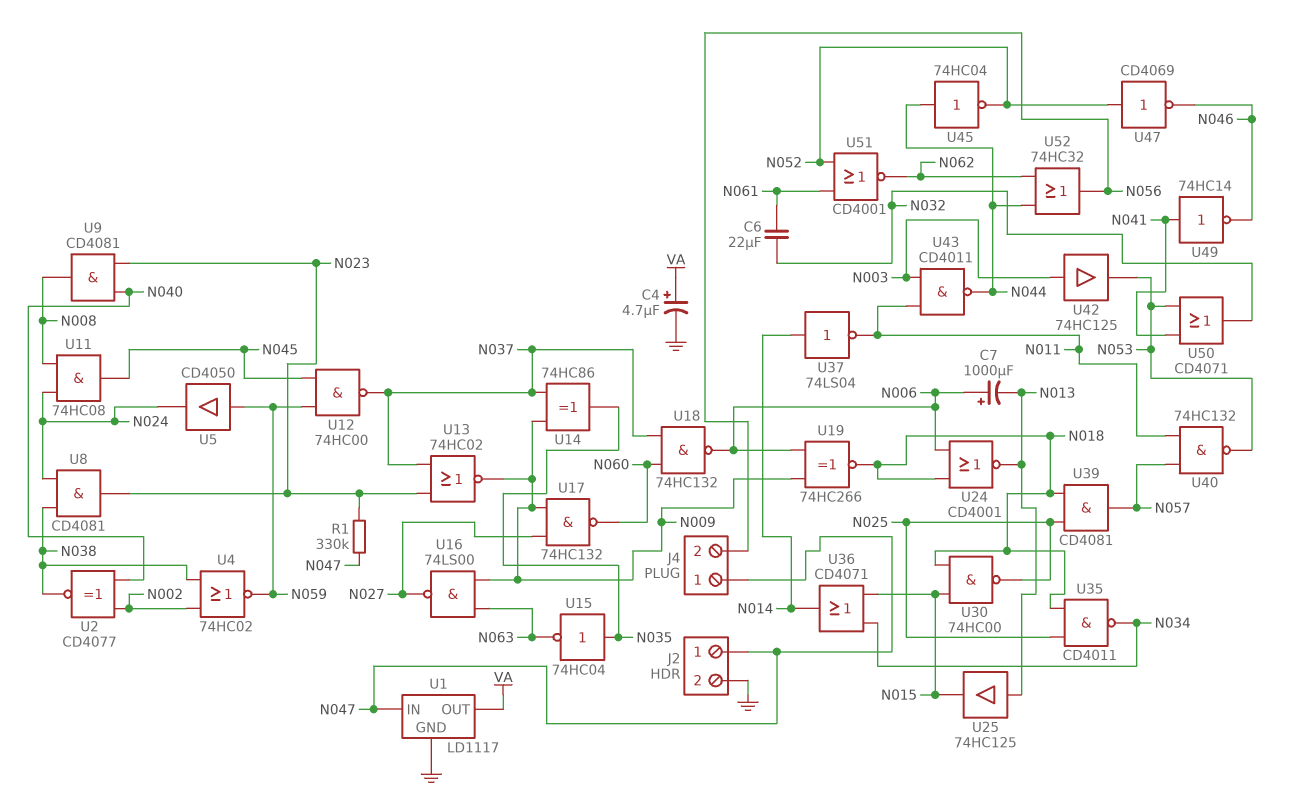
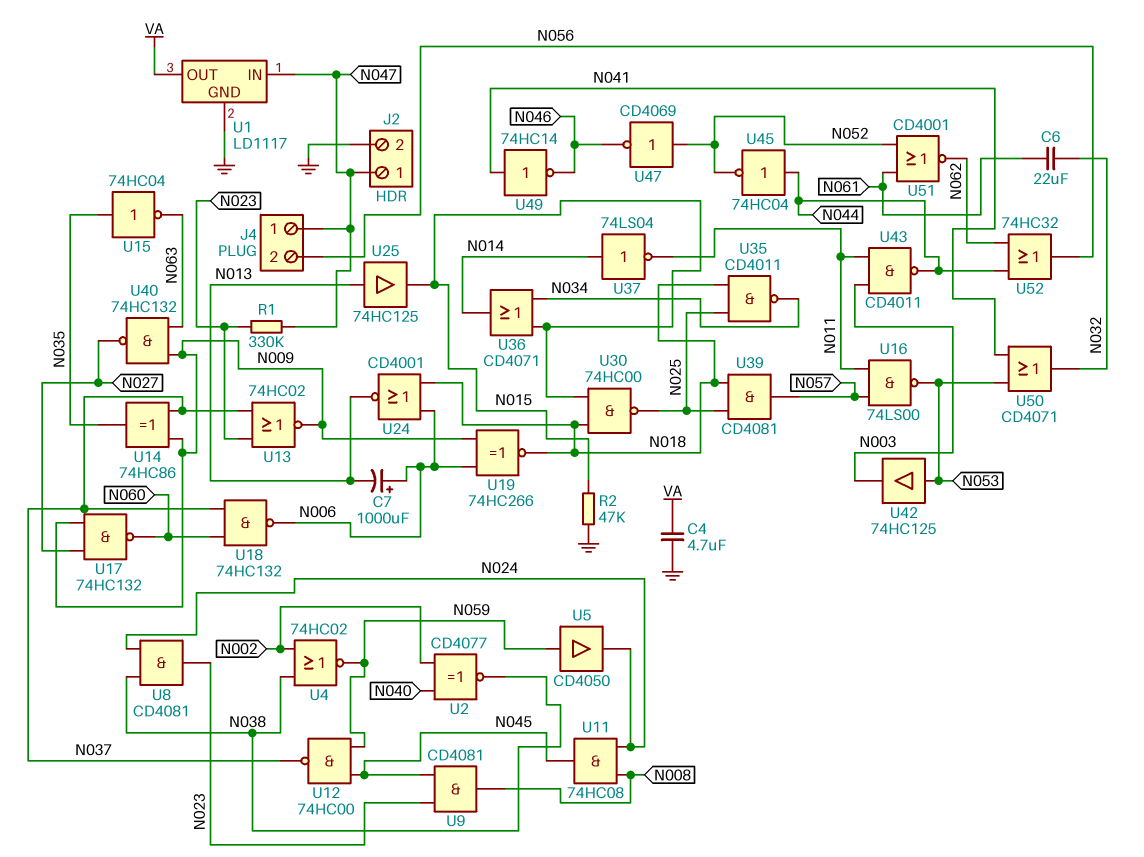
C4: 4.7uF (plus VA, minus GND) -> 4.7uF (GND, VA)
R2: none -> 47k (GND, N015)
U9: AND CD4081 (in N023, in N040, out N008) -> AND CD4081 (in N023, in N045, out N008)
U16: NAND 74LS00 (in N009, in N063, out N027) -> NAND 74LS00 (in N011, in N057, out N053)
U40: NAND 74HC132 (in N011, in N057, out N053) -> NAND 74HC132 (in N009, in N063, out N027)
U42: buffer 74HC125 (in N003, out N053) -> buffer 74HC125 (in N053, out N003)

